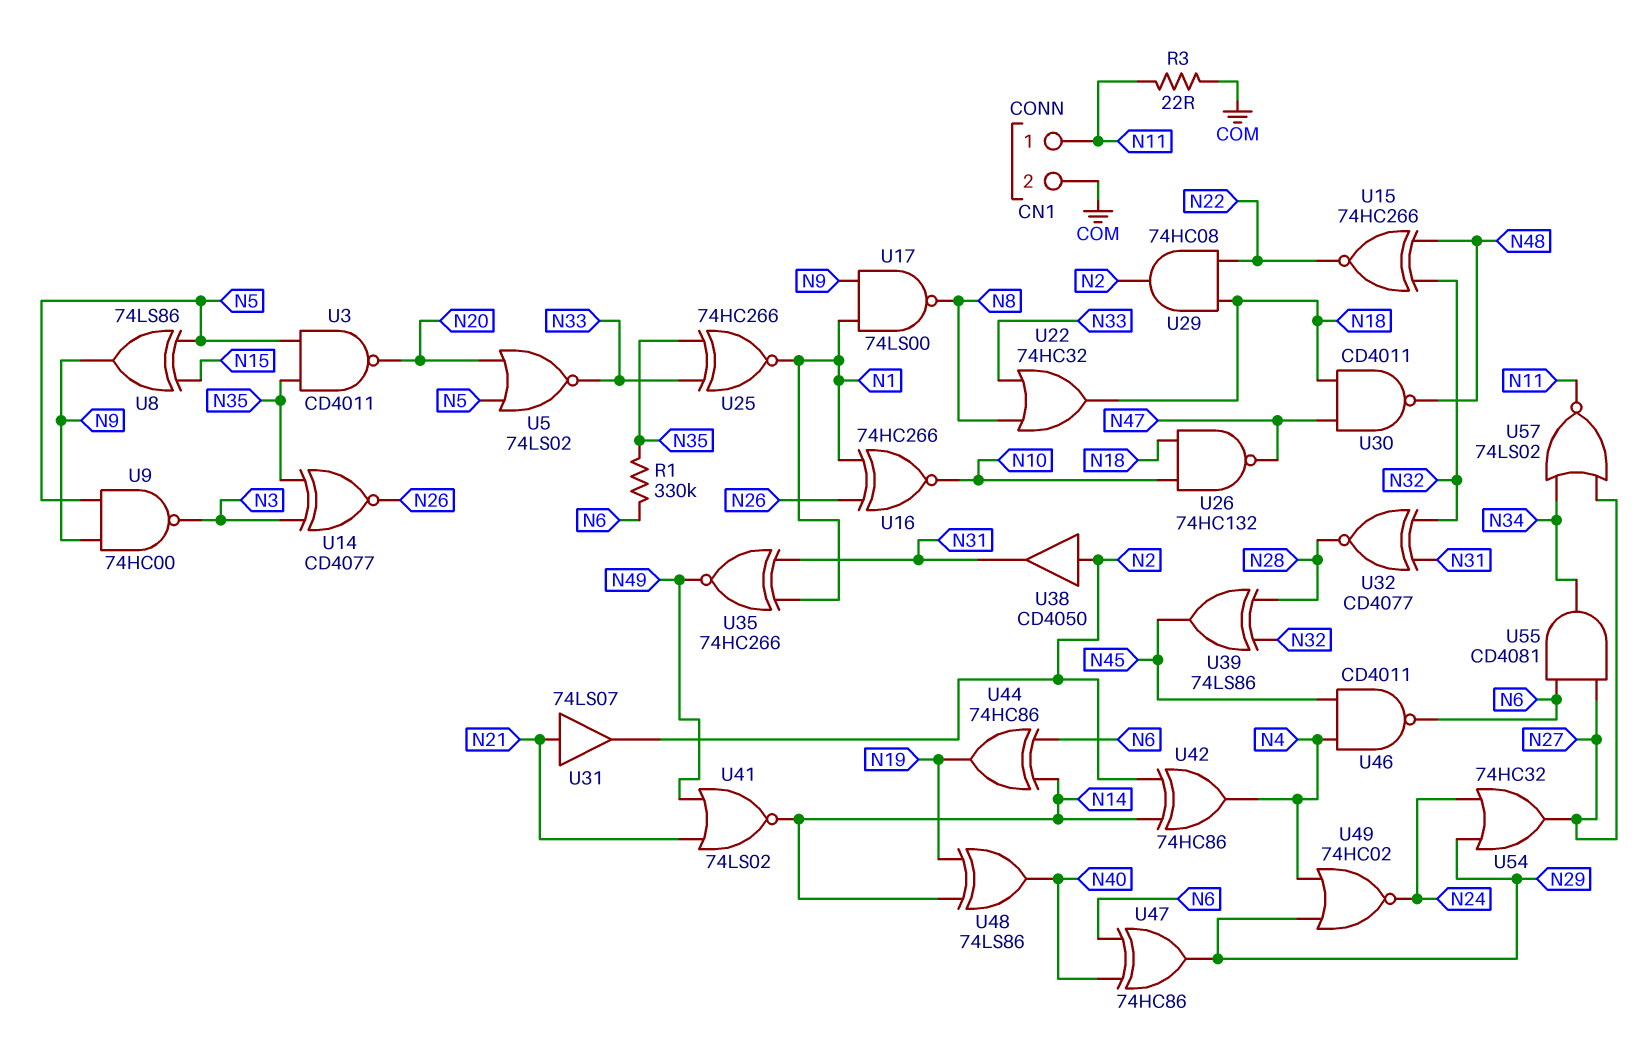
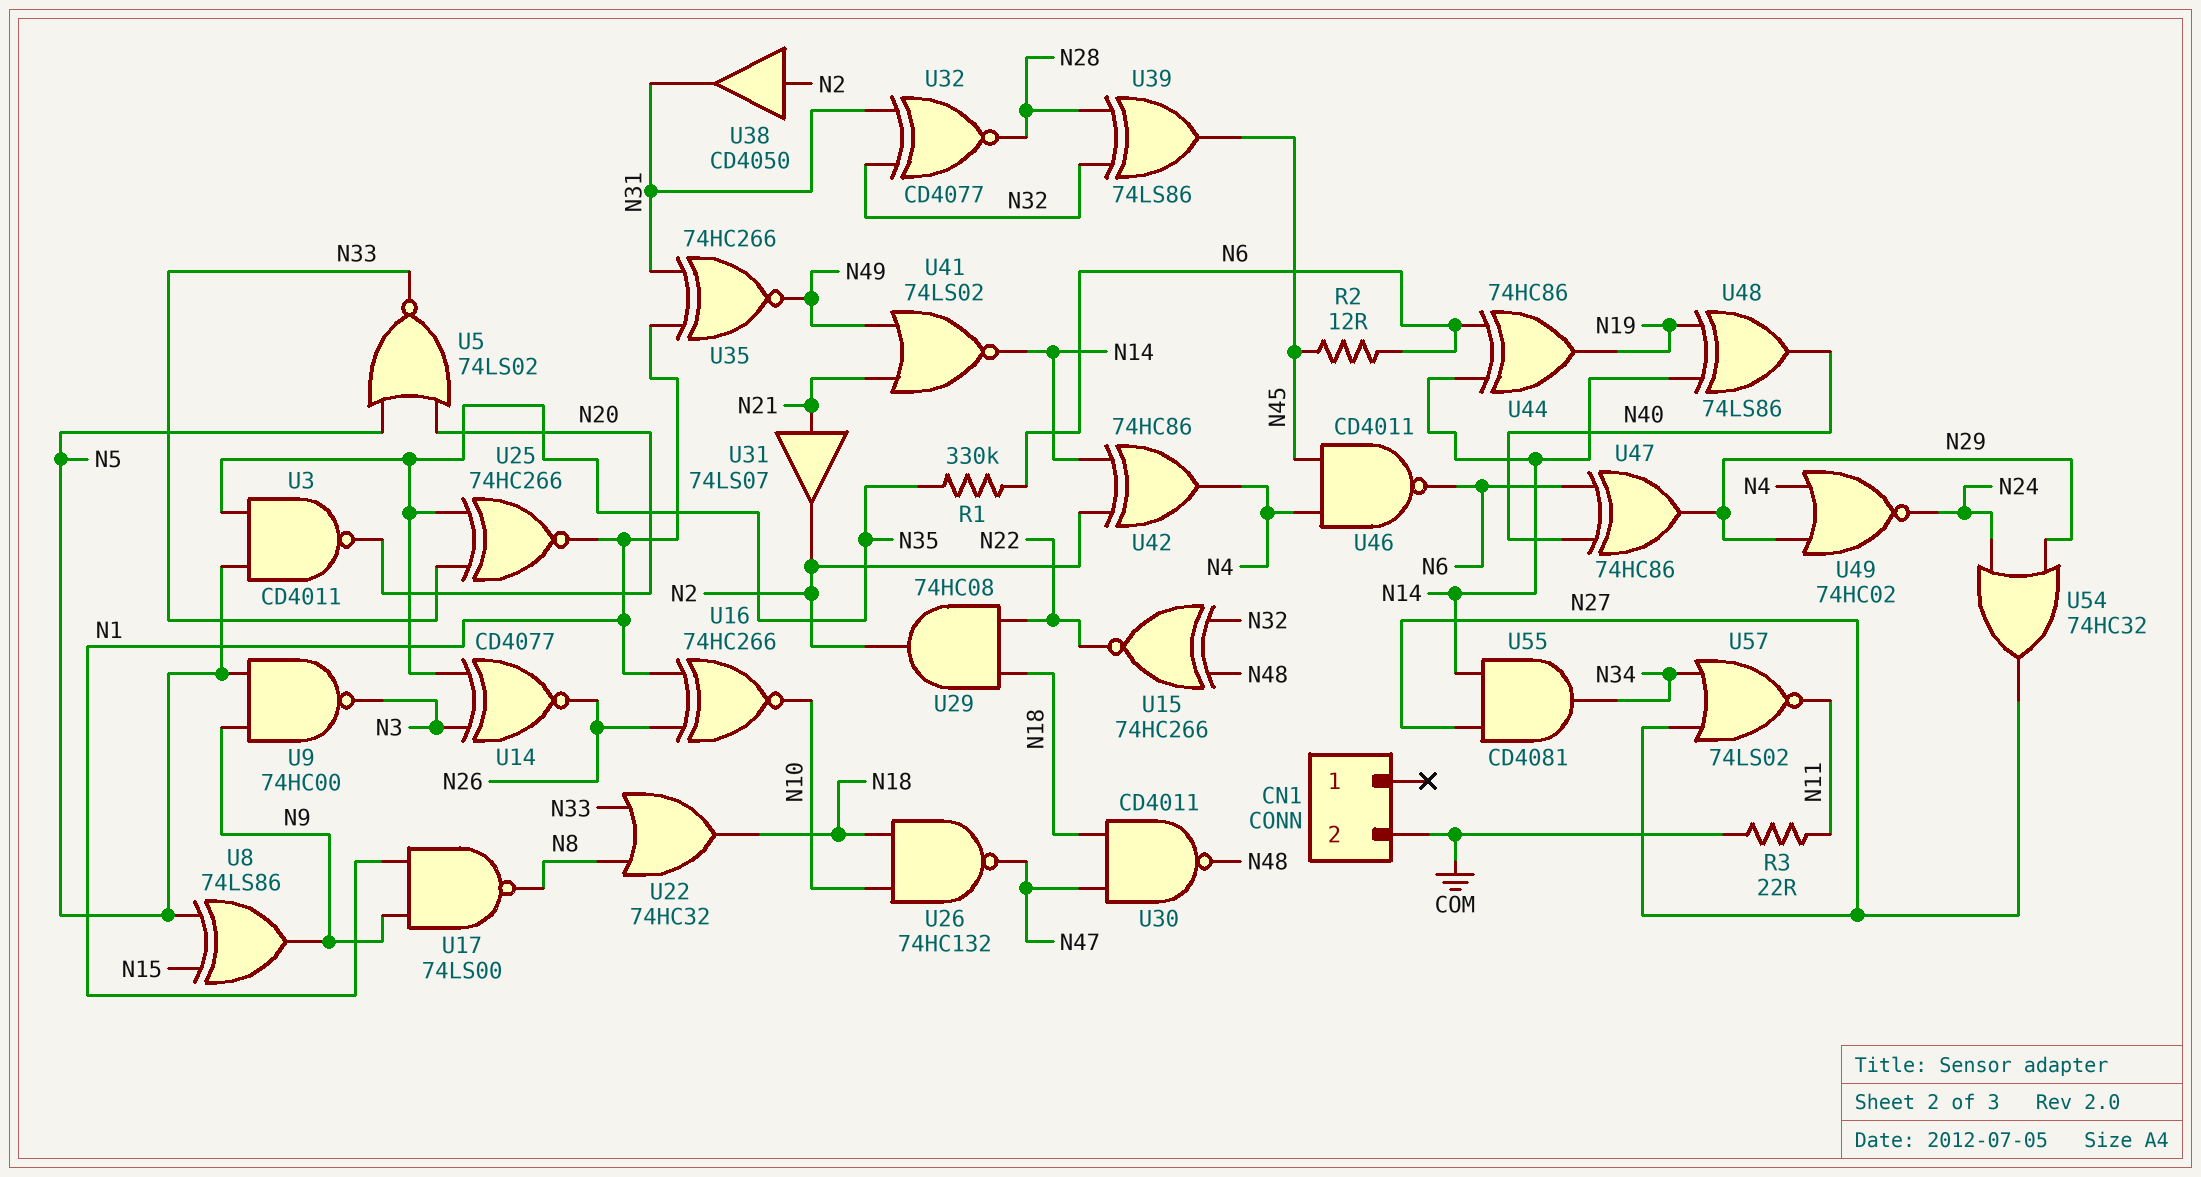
CN1 pin 1: N11 -> none
R2: none -> 12 (N6, N45)
U55: AND CD4081 (in N6, in N27, out N34) -> AND CD4081 (in N14, in N27, out N34)

